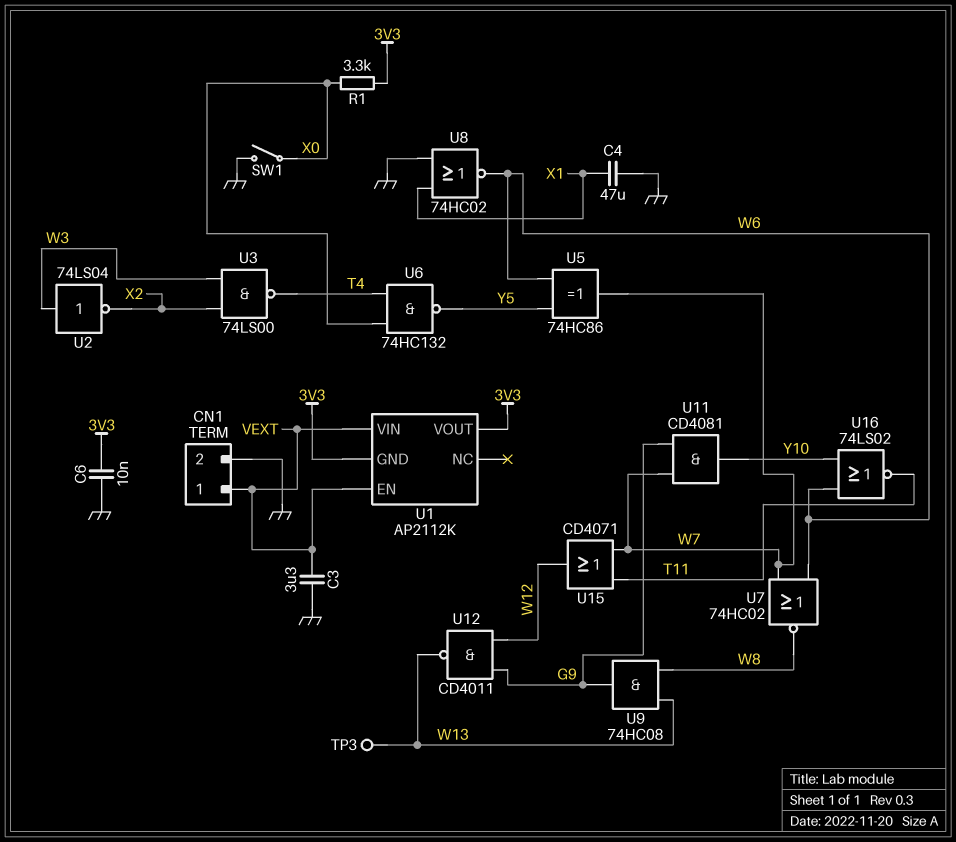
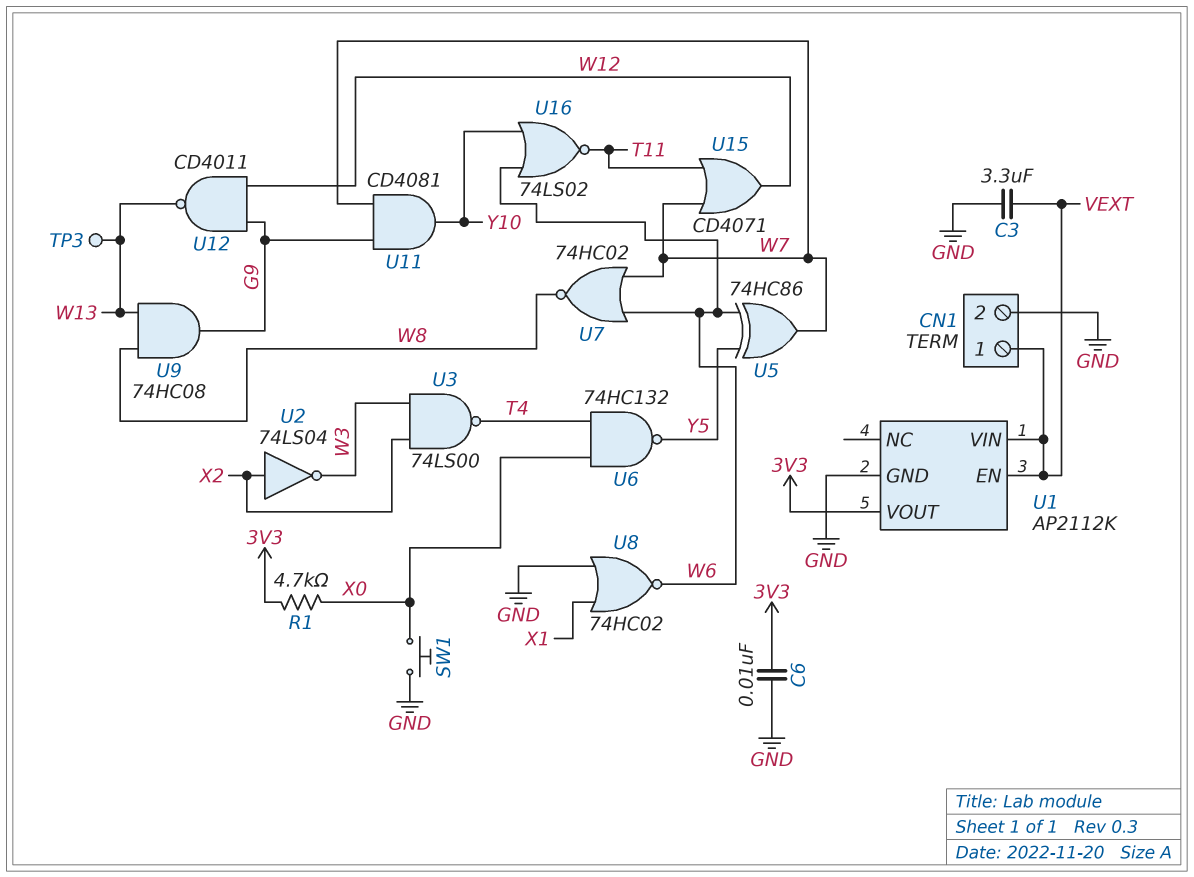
C4: 47uF (GND, X1) -> none
R1: 3.3k (3V3, X0) -> 4.7k (3V3, X0)
SW1: switch (GND, X0) -> button (GND, X0)
U1 pin GND: 3V3 -> GND
U2: NOT 74LS04 (in W3, out X2) -> NOT 74LS04 (in X2, out W3)

